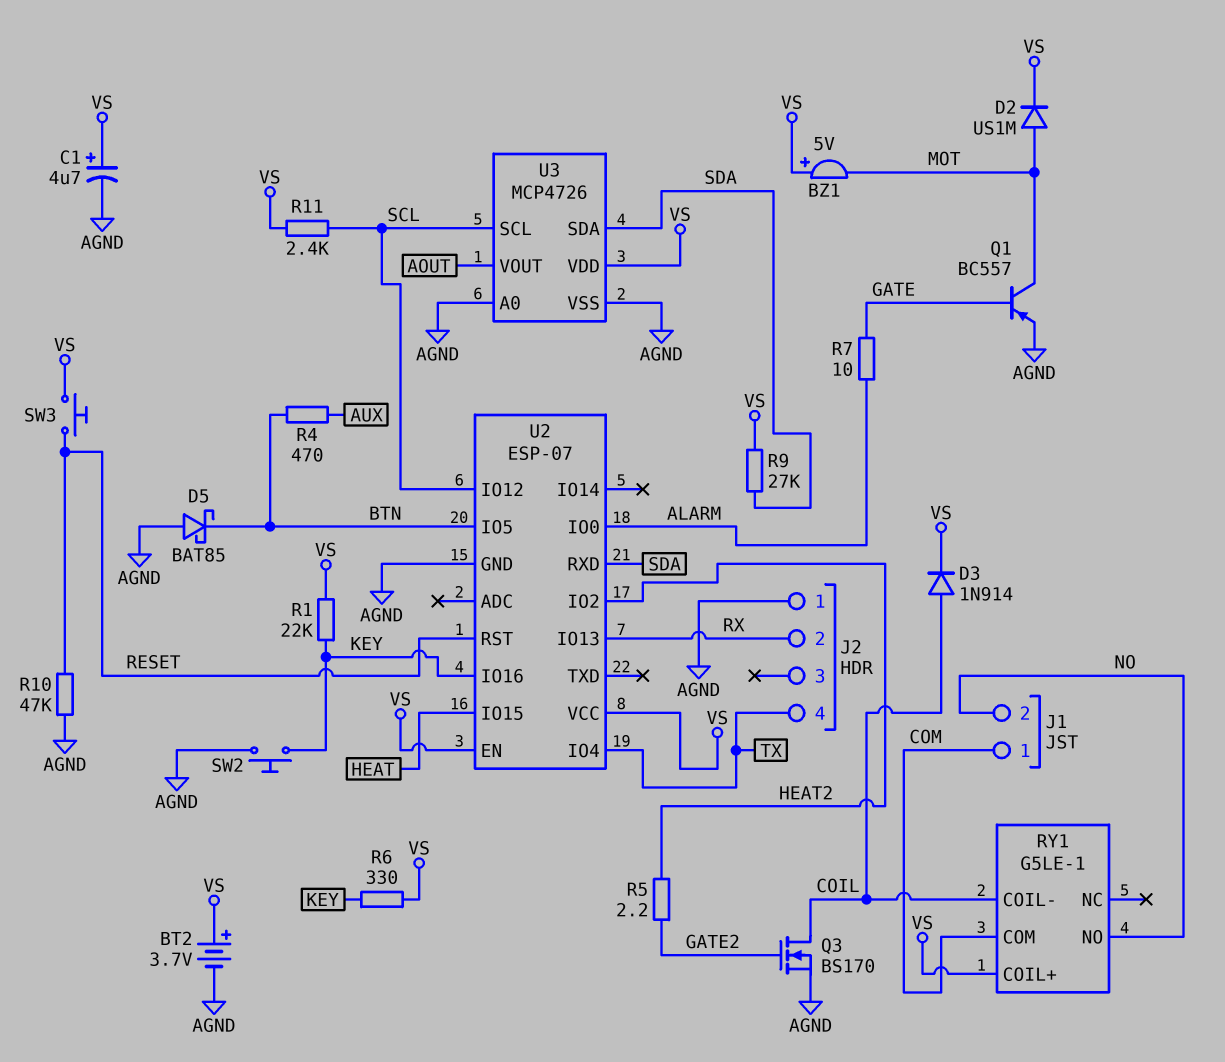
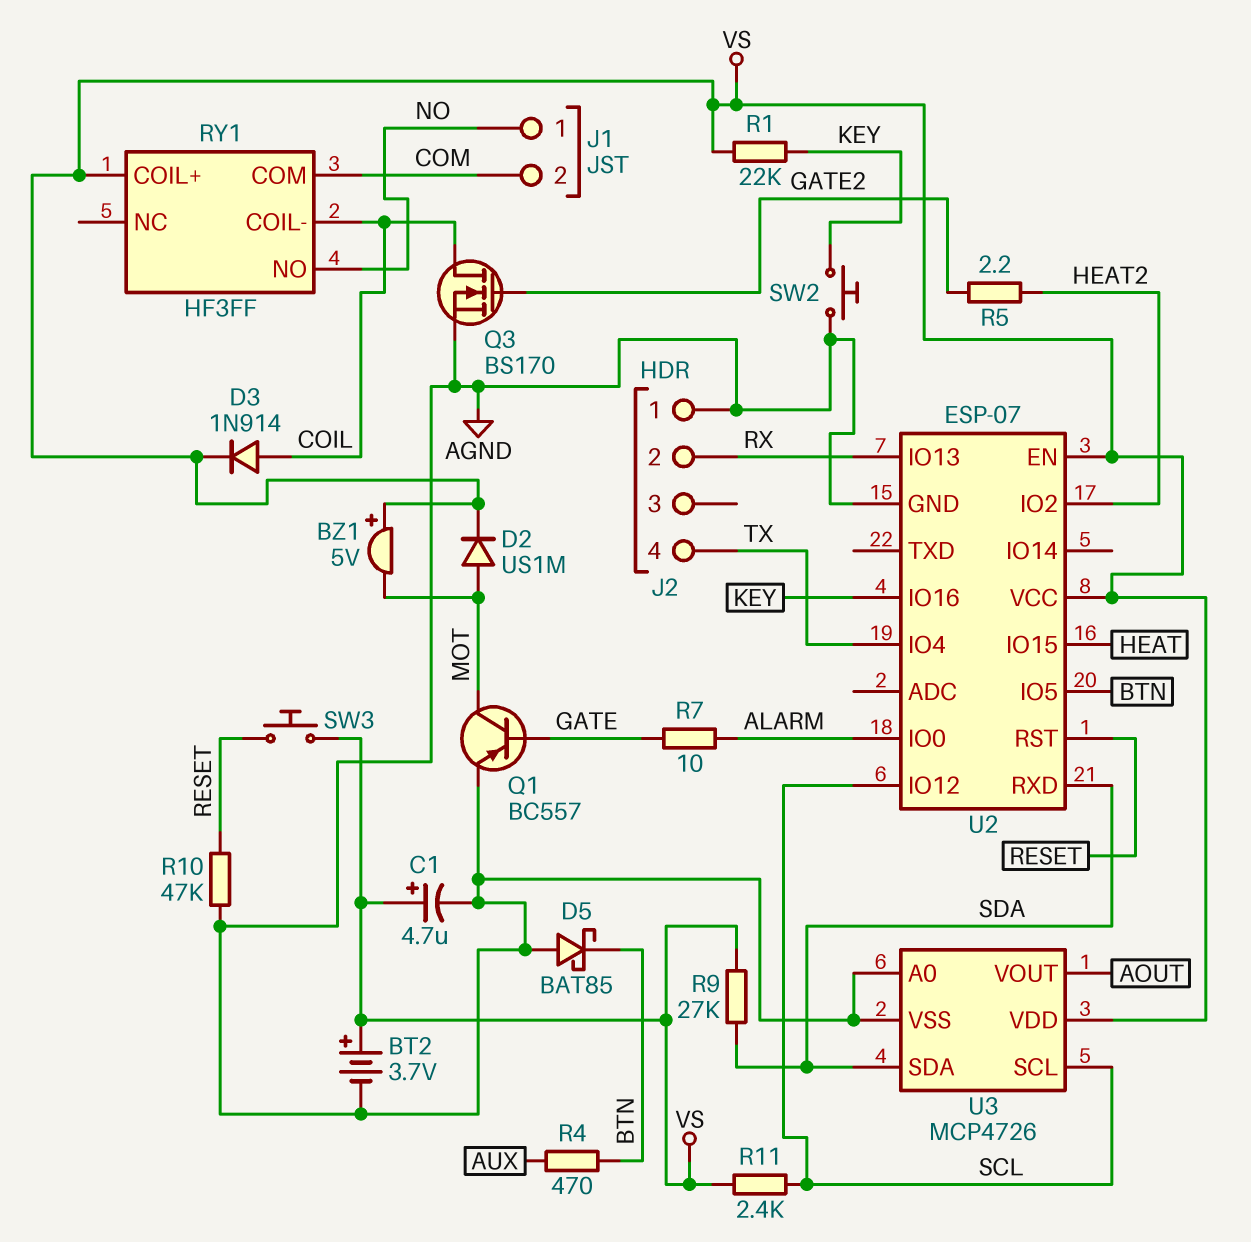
J1 pin 1: COM -> NO
J1 pin 2: NO -> COM
R6: 330 (KEY, VS) -> none
RY1: G5LE-1 -> HF3FF

